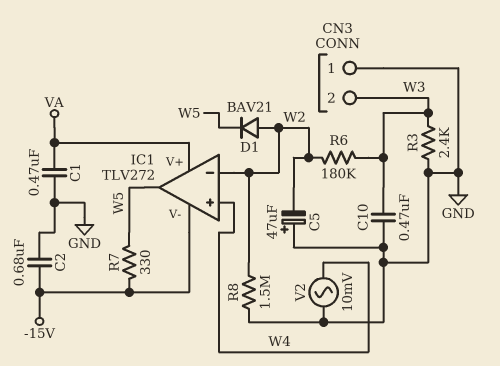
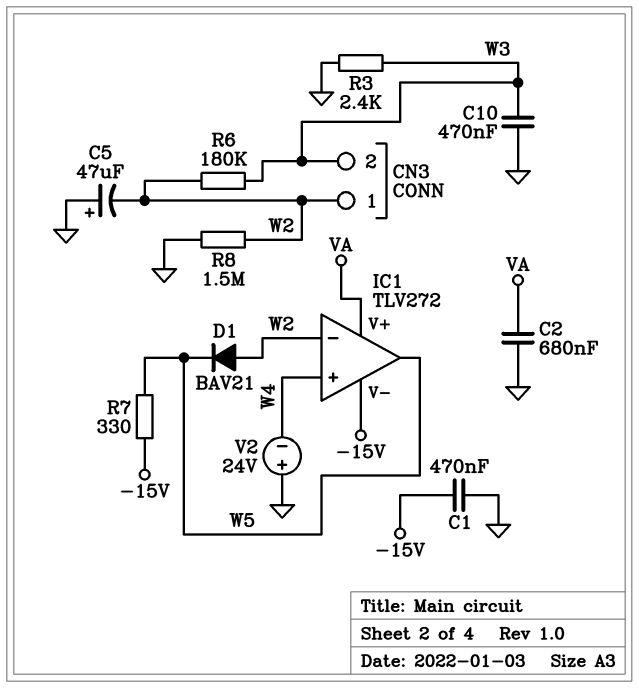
C1: 470nF (GND, VA) -> 470nF (-15V, GND)
C2: 680nF (-15V, GND) -> 680nF (GND, VA)
CN3 pin 1: GND -> W2
V2: AC 10mV (GND, W4) -> 24V (plus GND, minus W4)

